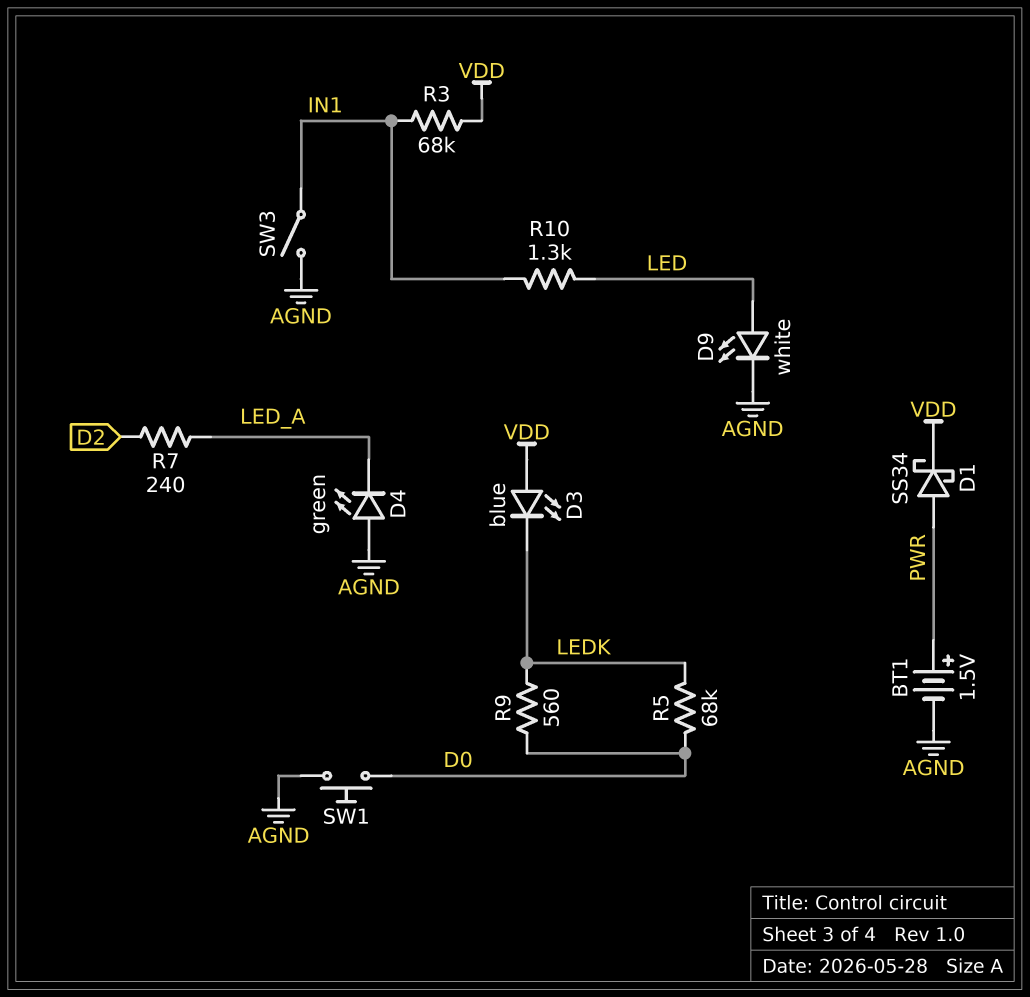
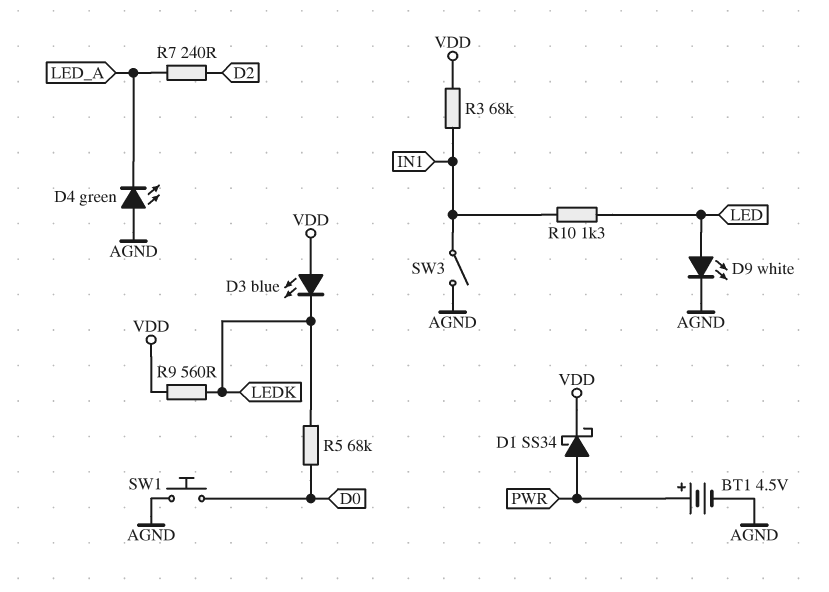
BT1: 1.5V (plus PWR, minus AGND) -> 4.5V (plus PWR, minus AGND)
R9: 560 (D0, LEDK) -> 560 (LEDK, VDD)

